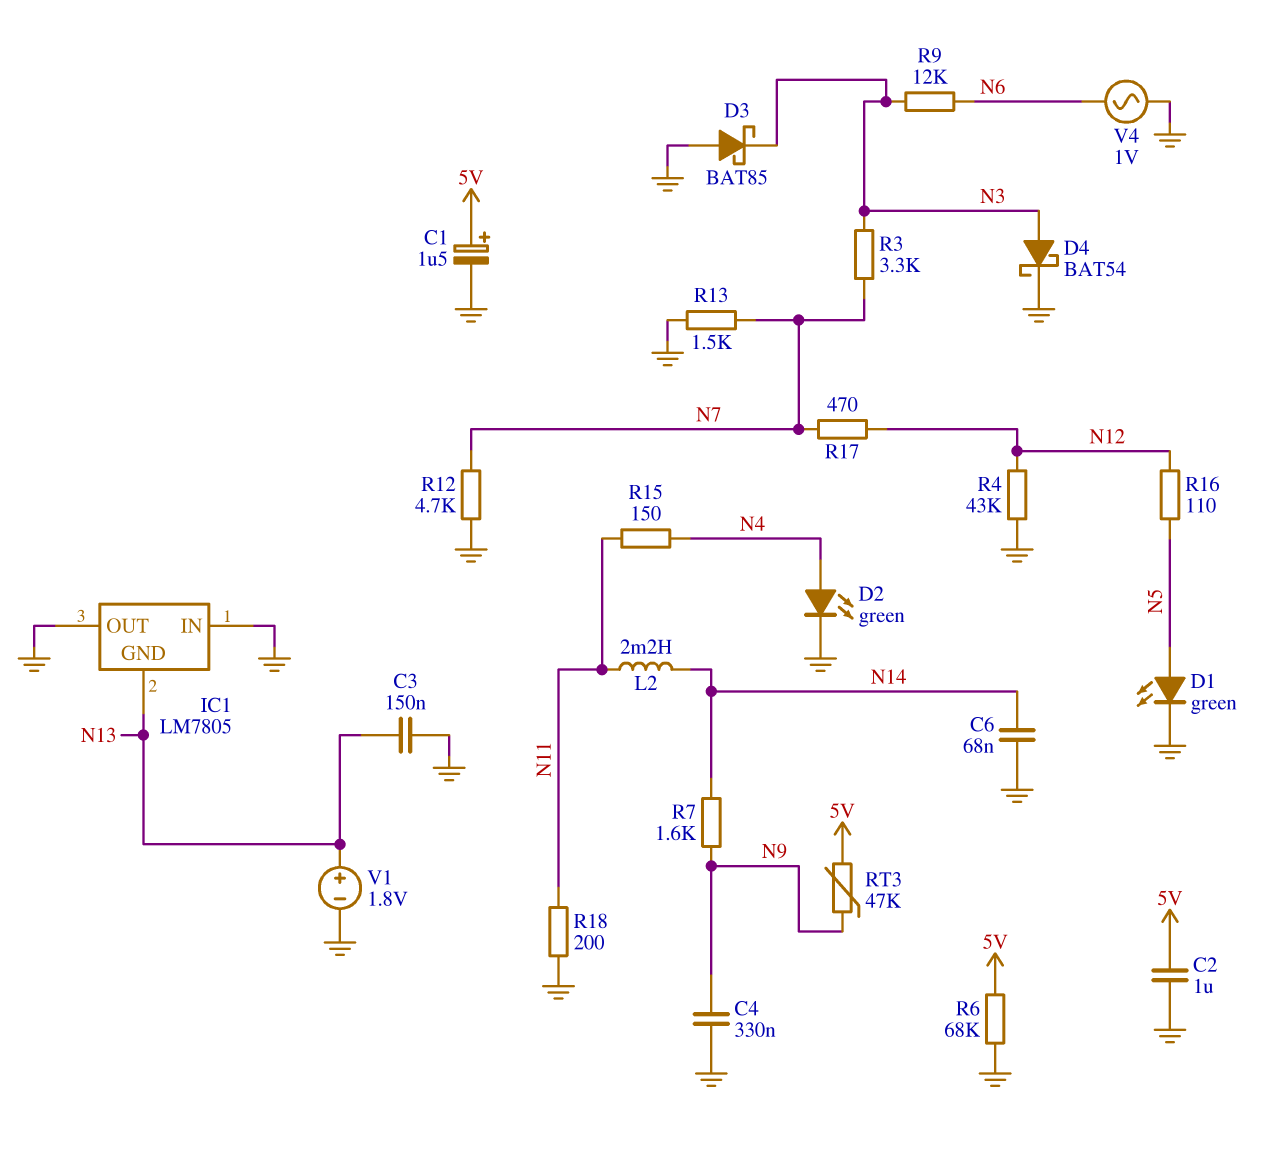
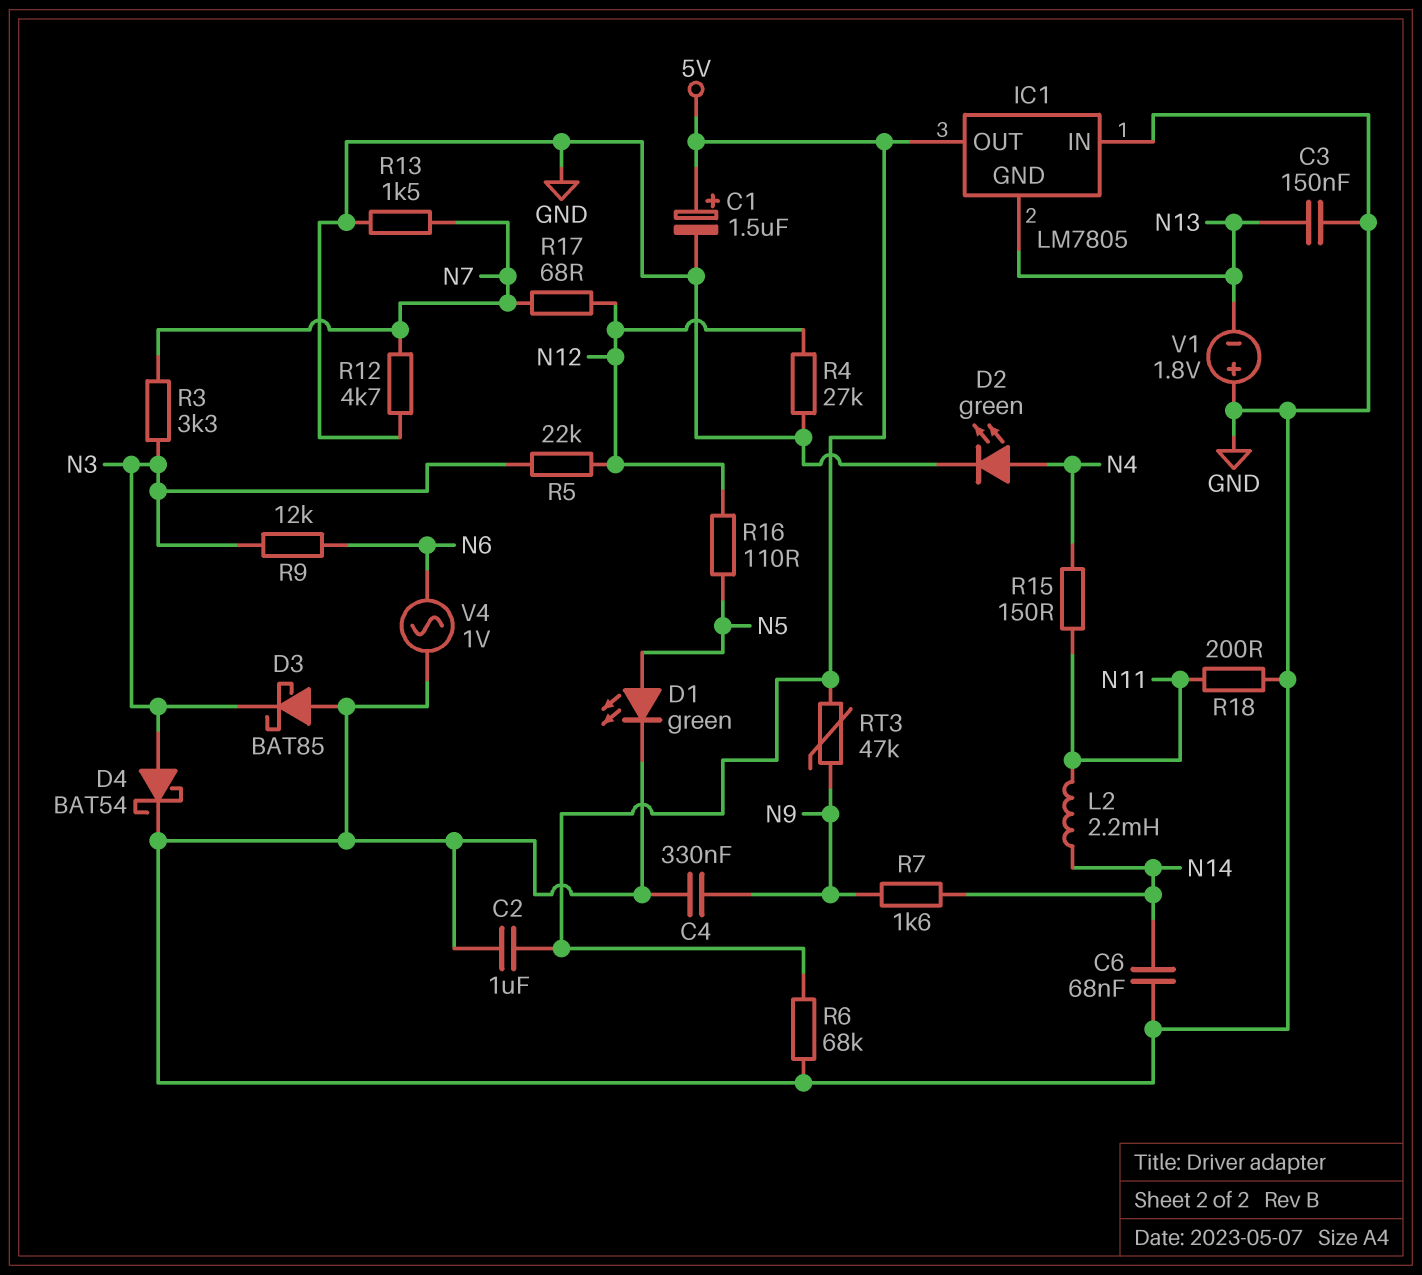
IC1 pin OUT: GND -> 5V
R4: 43k (GND, N12) -> 27k (GND, N12)
R5: none -> 22k (N3, N12)
R17: 470 (N7, N12) -> 68 (N7, N12)
V1: 1.8V (plus N13, minus GND) -> 1.8V (plus GND, minus N13)

